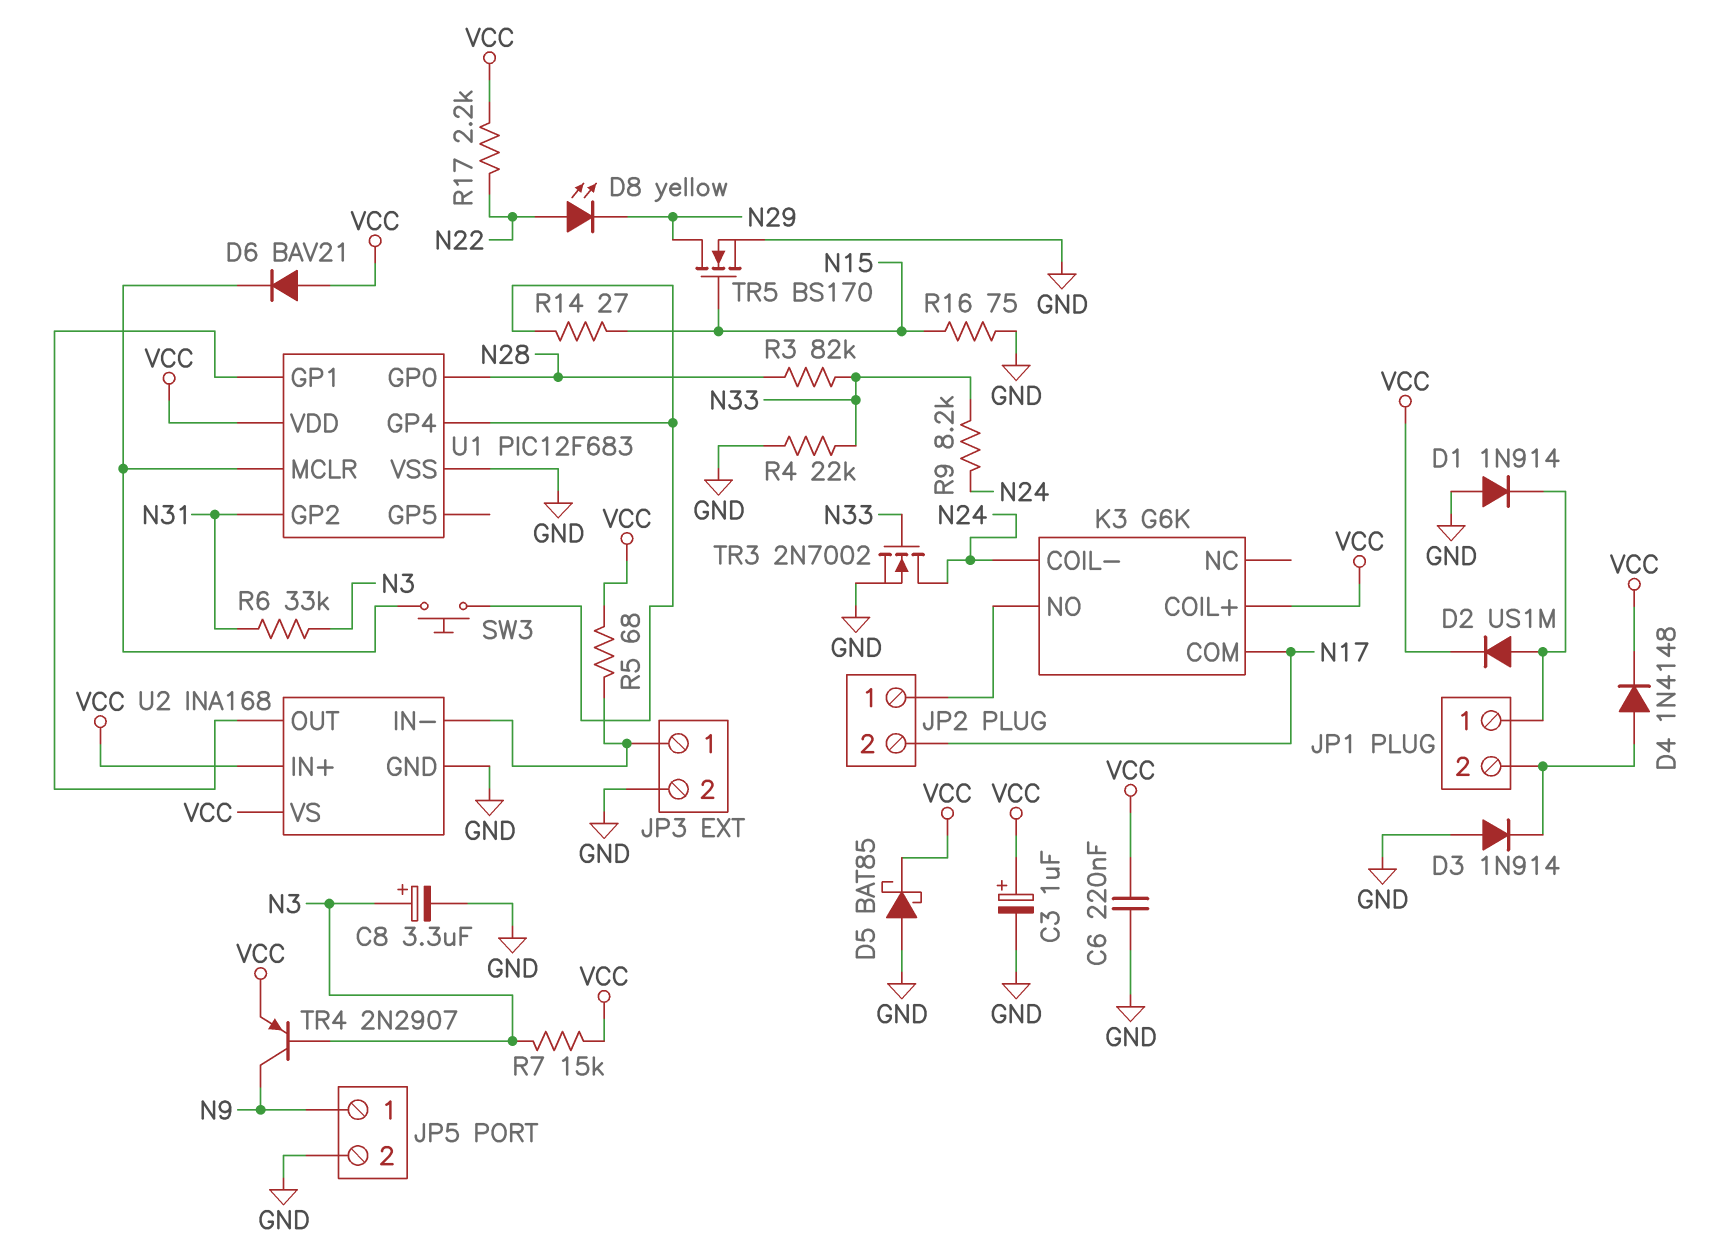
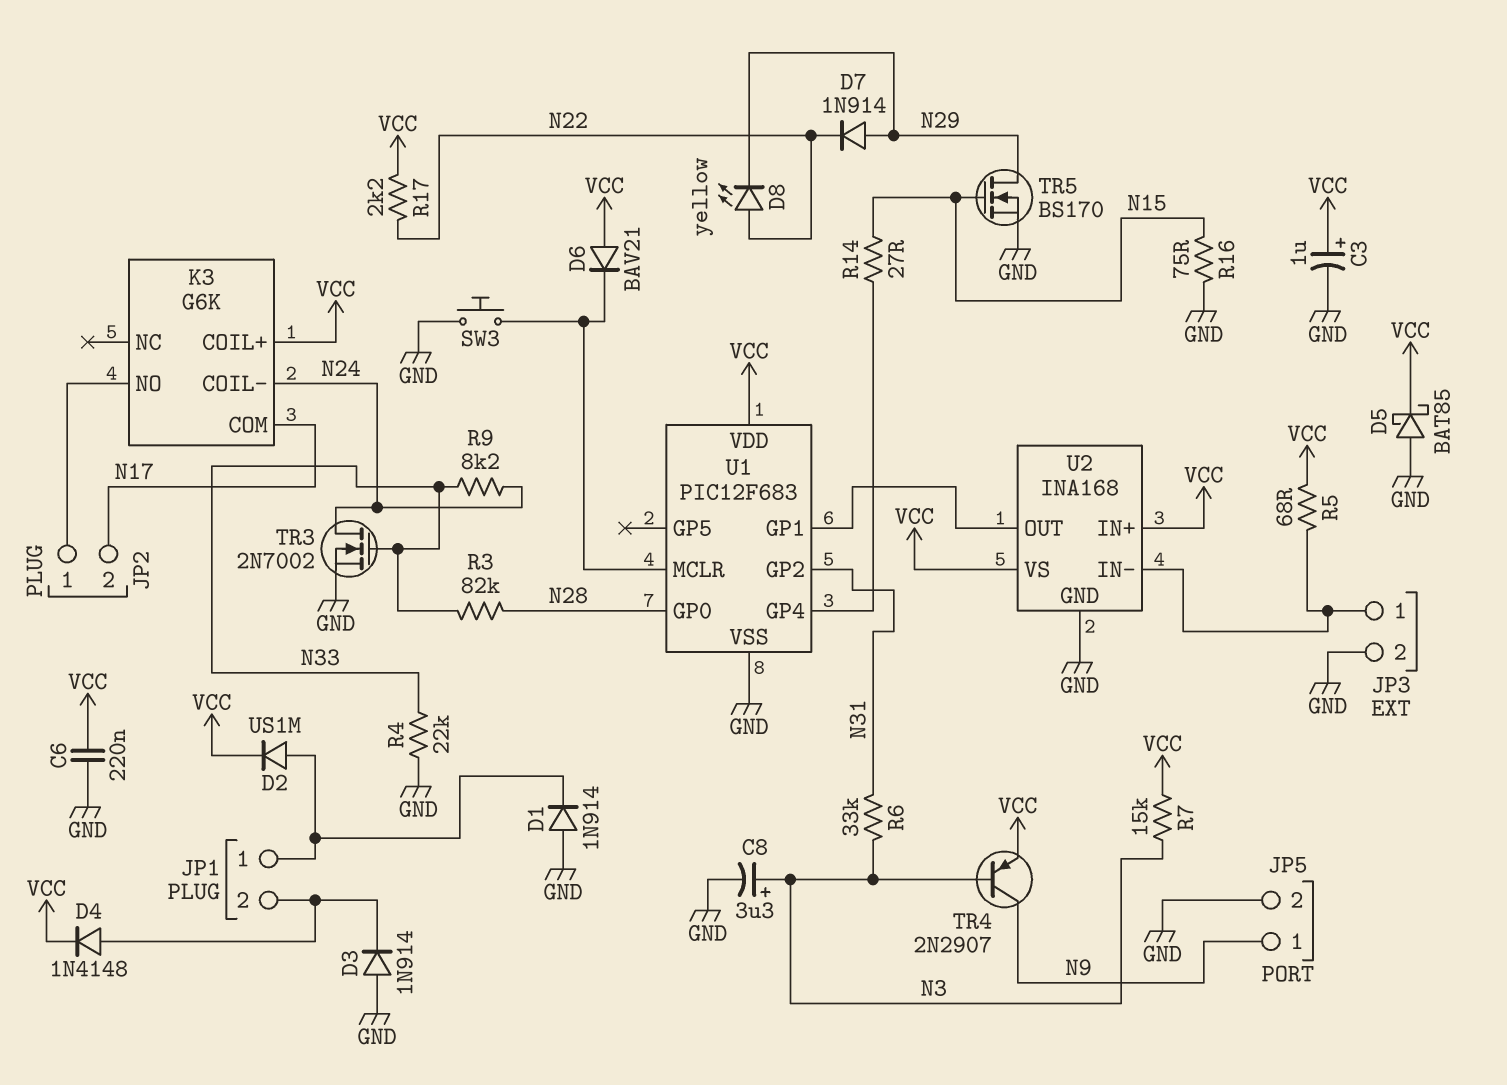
D7: none -> diode 1N914 (A N29, K N22)
SW3: button (U1/GP4, U1/MCLR) -> button (GND, U1/MCLR)

